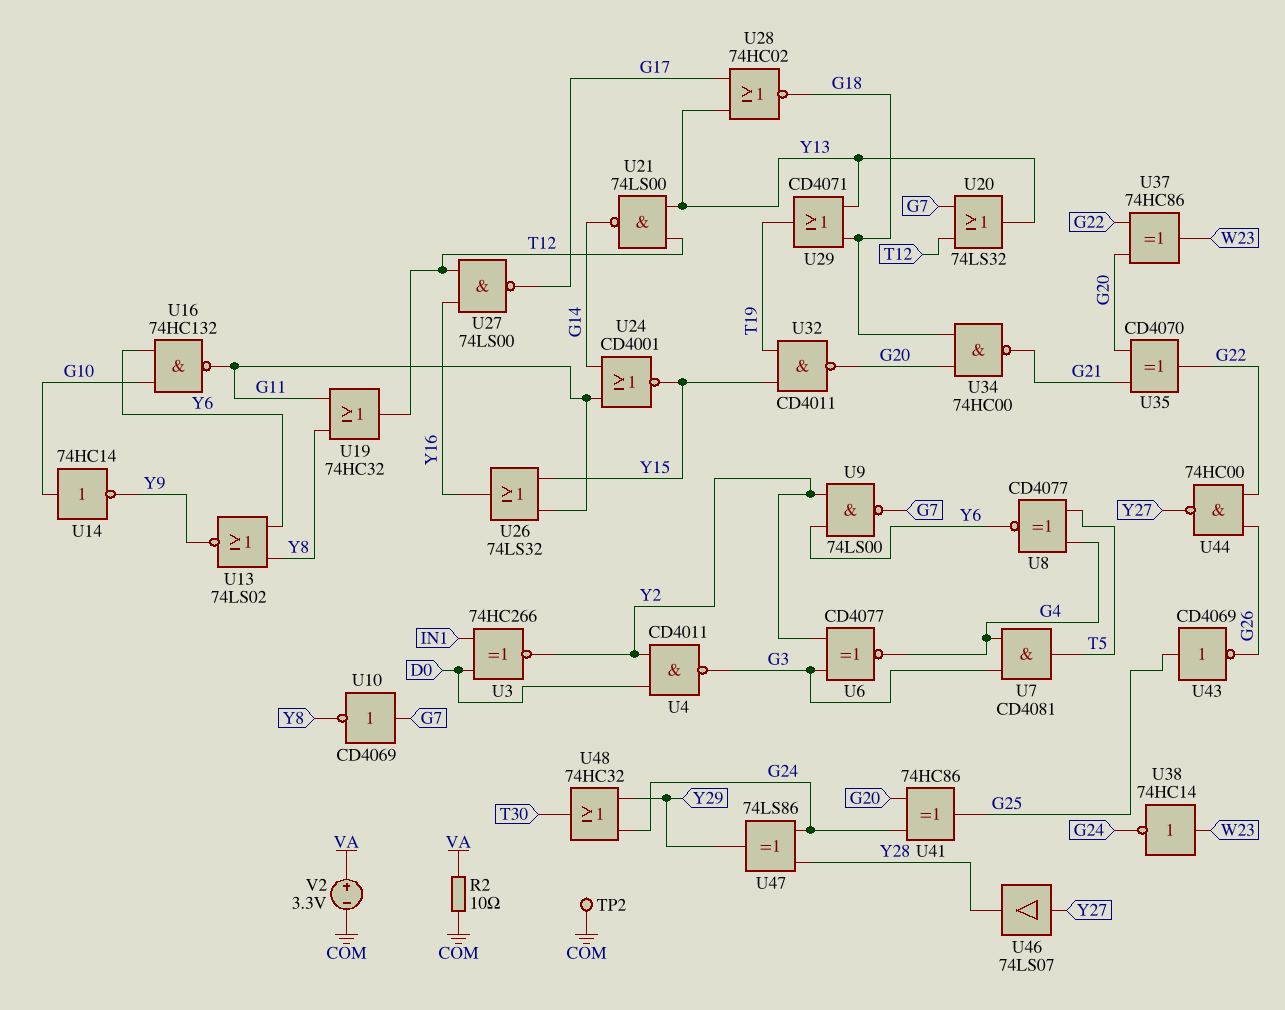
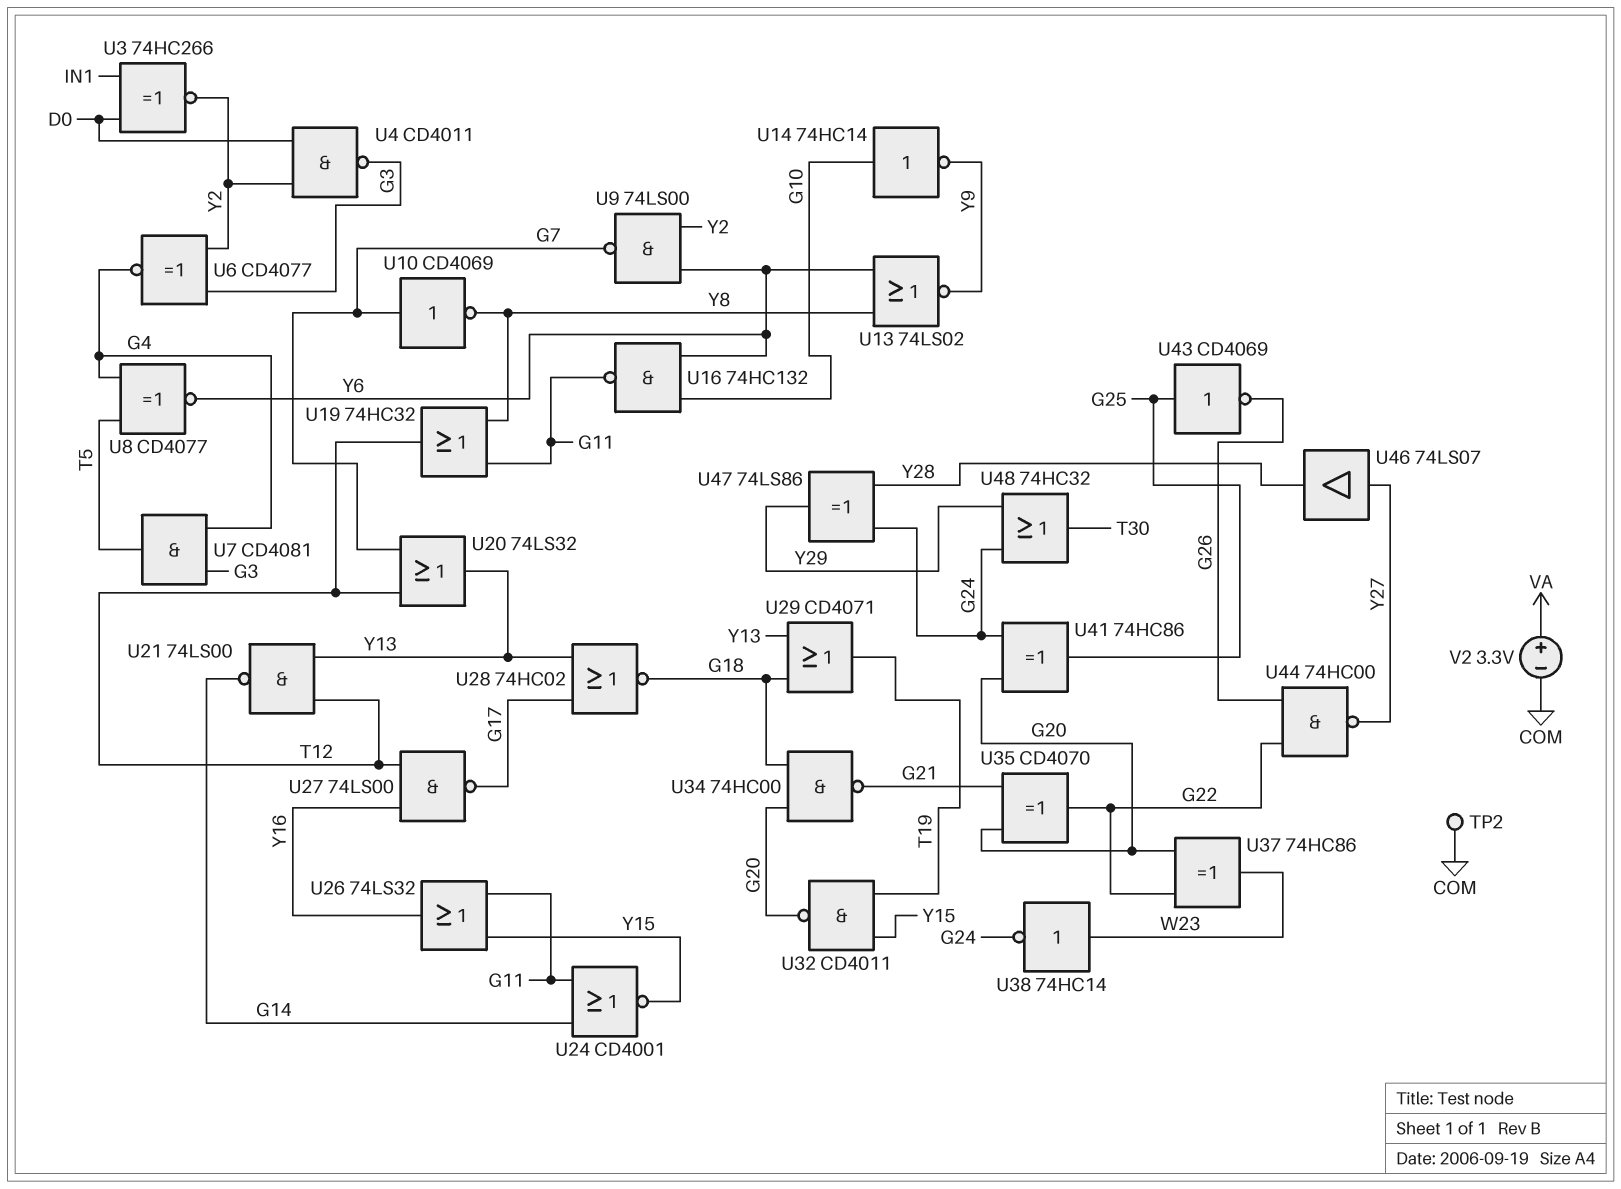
R2: 10 (COM, VA) -> none

